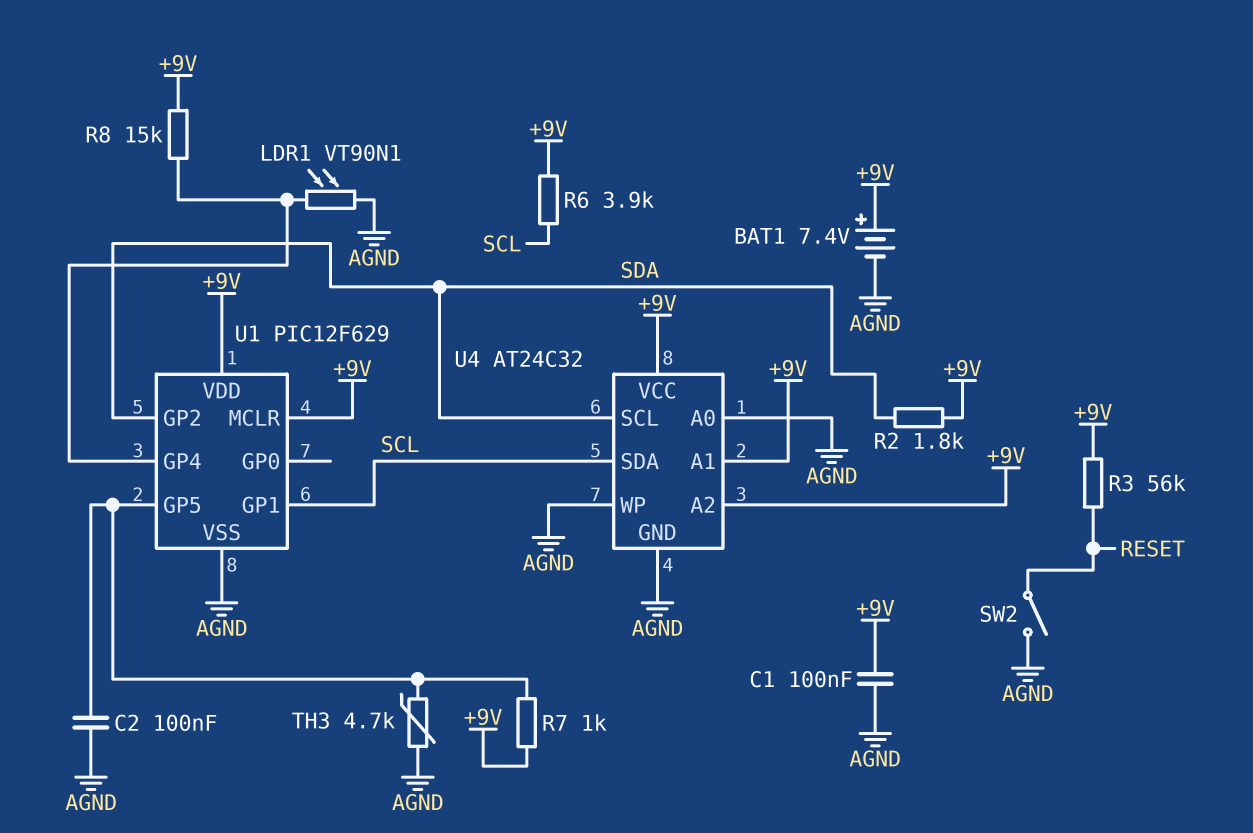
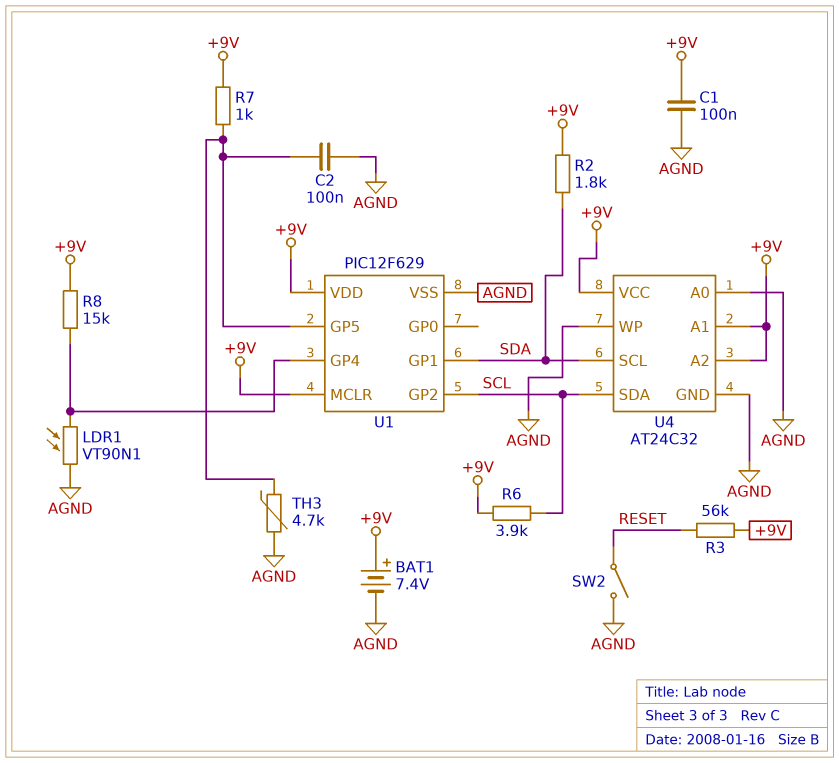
U1 pin GP1: SCL -> SDA
U1 pin GP2: SDA -> SCL

